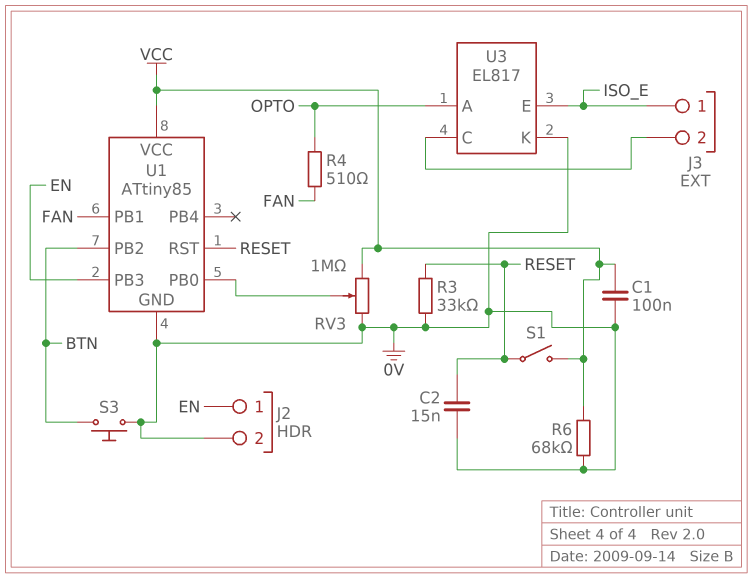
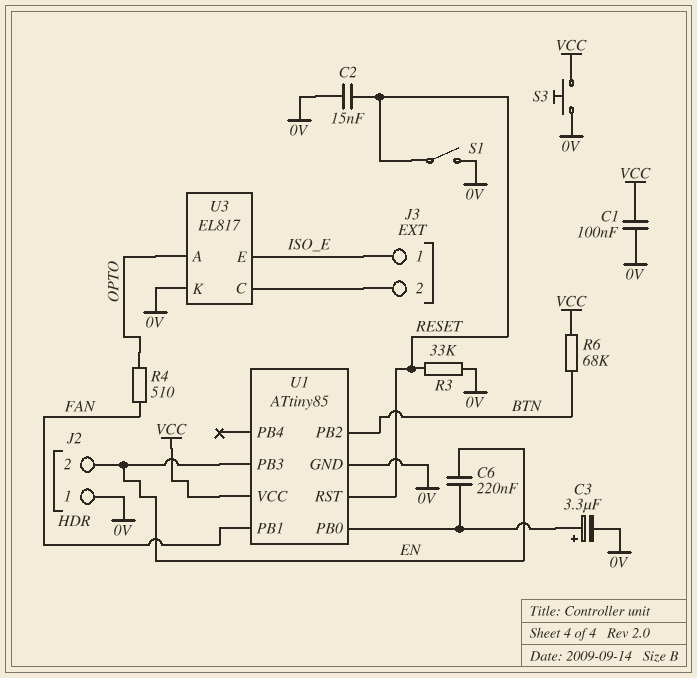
C3: none -> 3.3uF (plus U1/PB0, minus 0V)
C6: none -> 220nF (EN, U1/PB0)
J2 pin 1: EN -> 0V
J2 pin 2: 0V -> EN
R6: 68k (0V, VCC) -> 68k (BTN, VCC)
RV3: 1M (0V, VCC, wiper U1/PB0) -> none
S1: switch (RESET, VCC) -> switch (0V, RESET)
S3: button (0V, BTN) -> button (0V, VCC)

